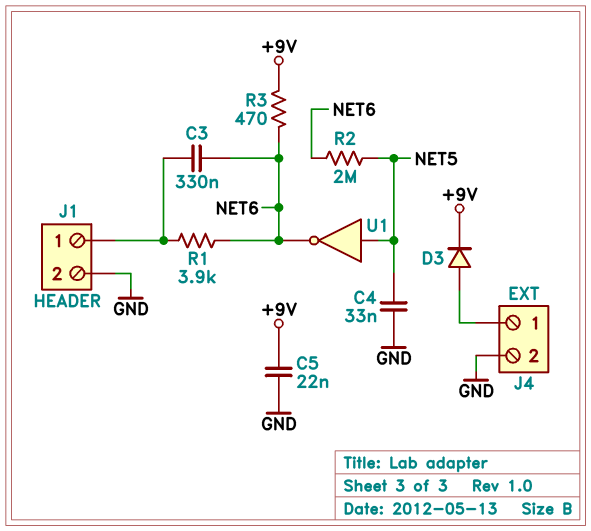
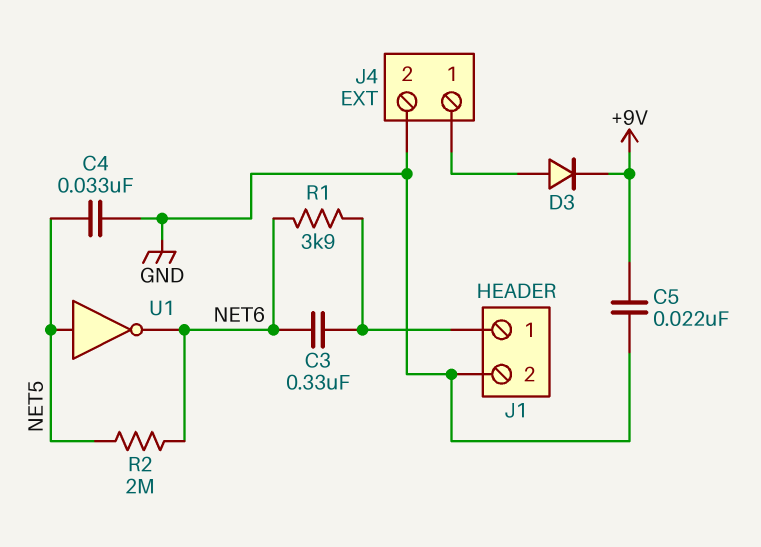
R3: 470 (+9V, NET6) -> none

